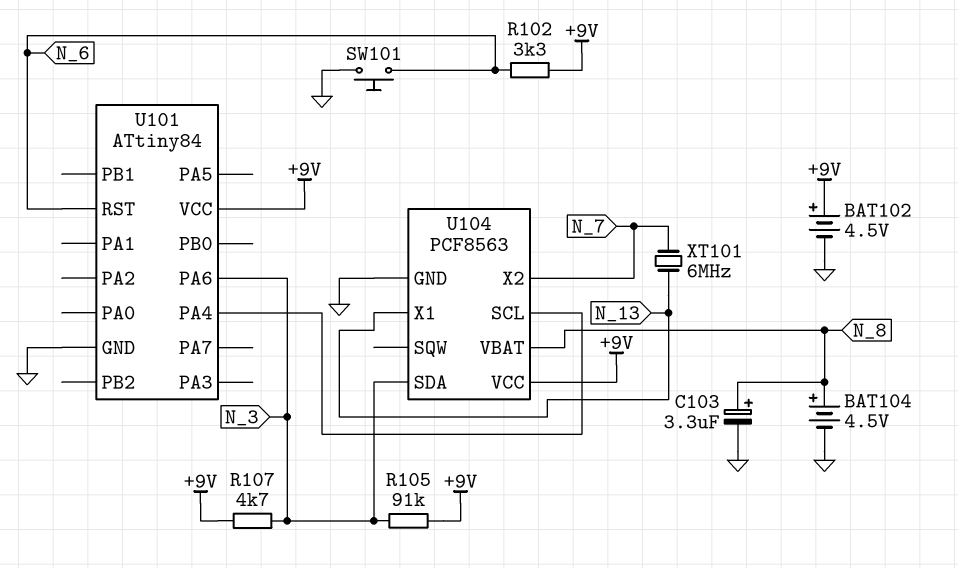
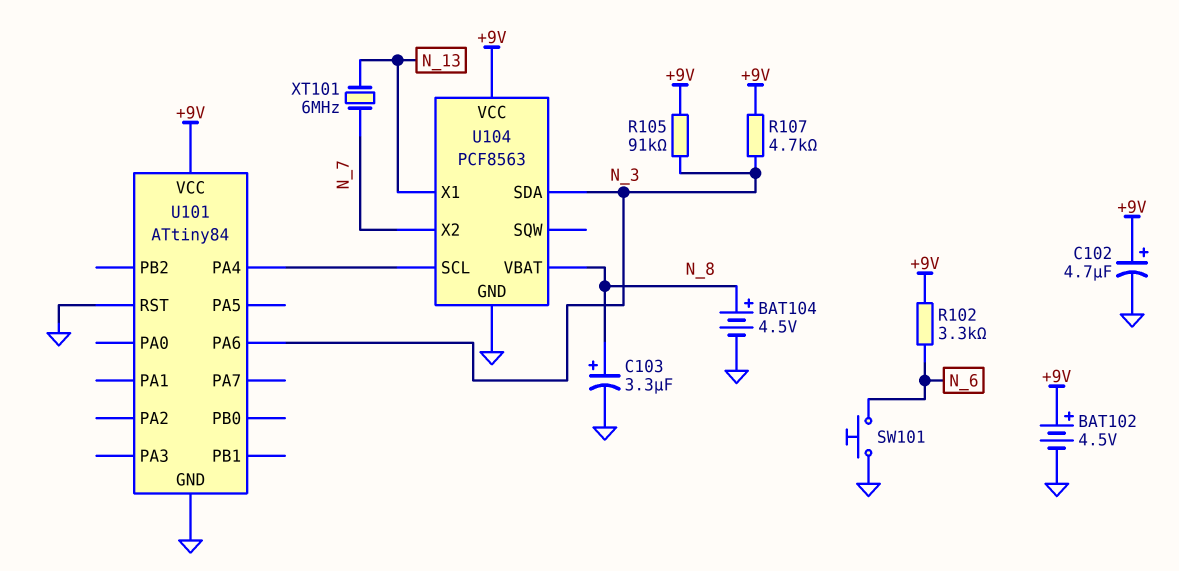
C102: none -> 4.7uF (plus +9V, minus GND)
U101 pin RST: N_6 -> GND

